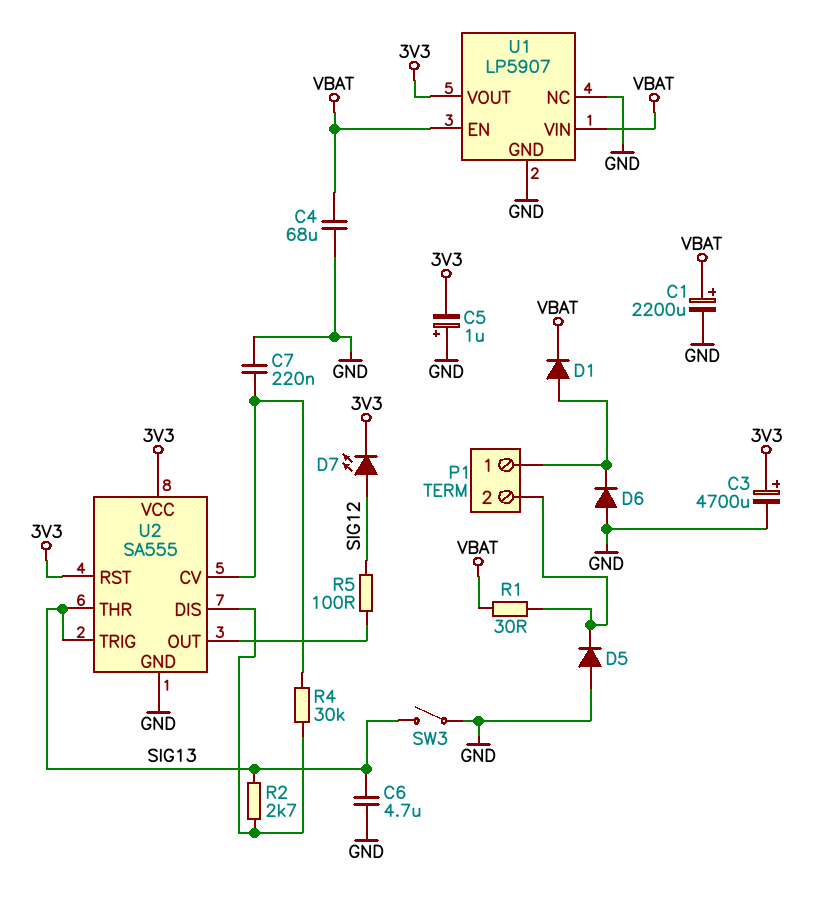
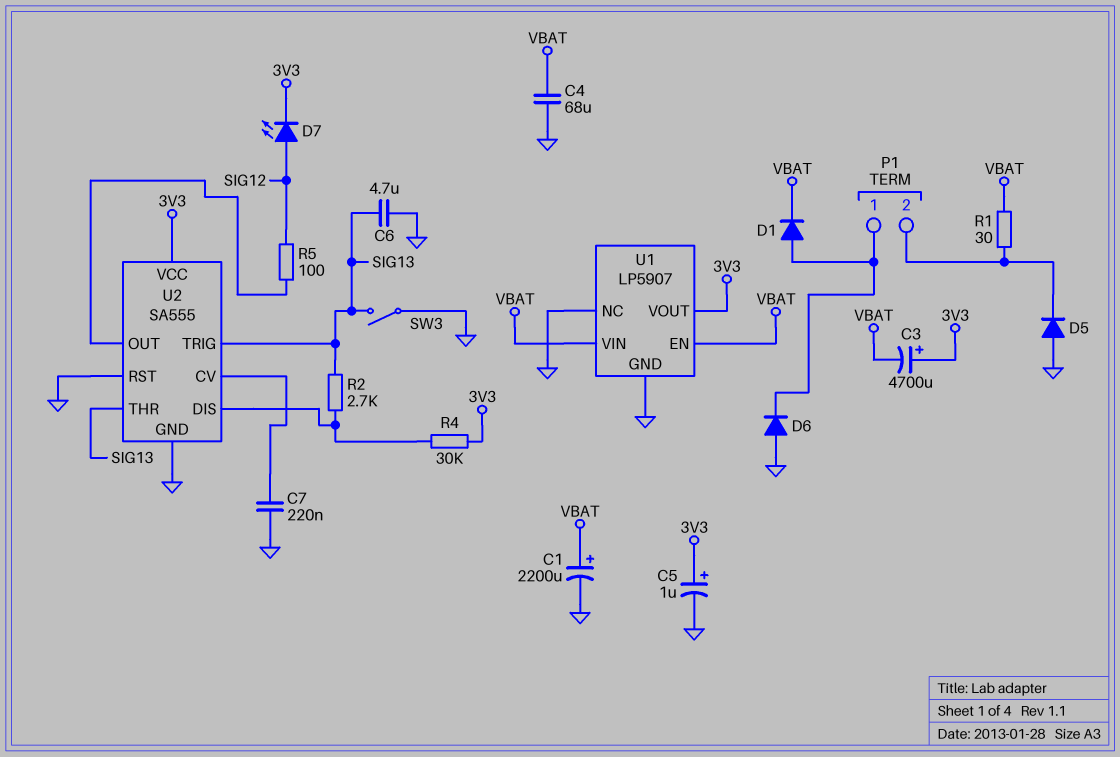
C3: 4700uF (plus 3V3, minus GND) -> 4700uF (plus 3V3, minus VBAT)
C5: 1uF (plus GND, minus 3V3) -> 1uF (plus 3V3, minus GND)
R4: 30k (U2/CV, U2/DIS) -> 30k (3V3, U2/DIS)
U2 pin RST: 3V3 -> GND

